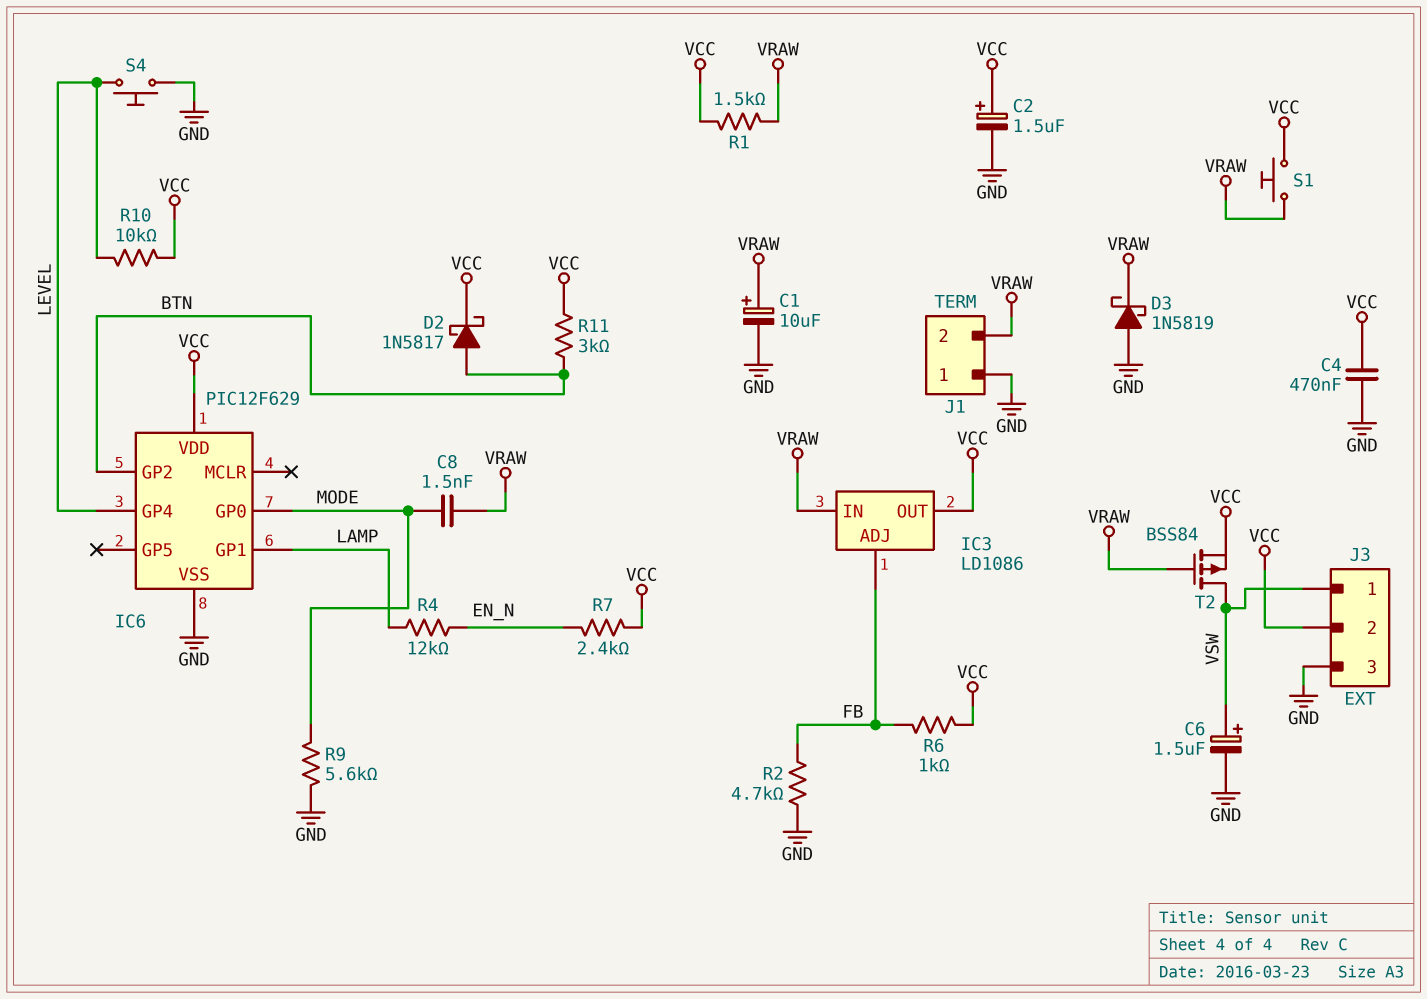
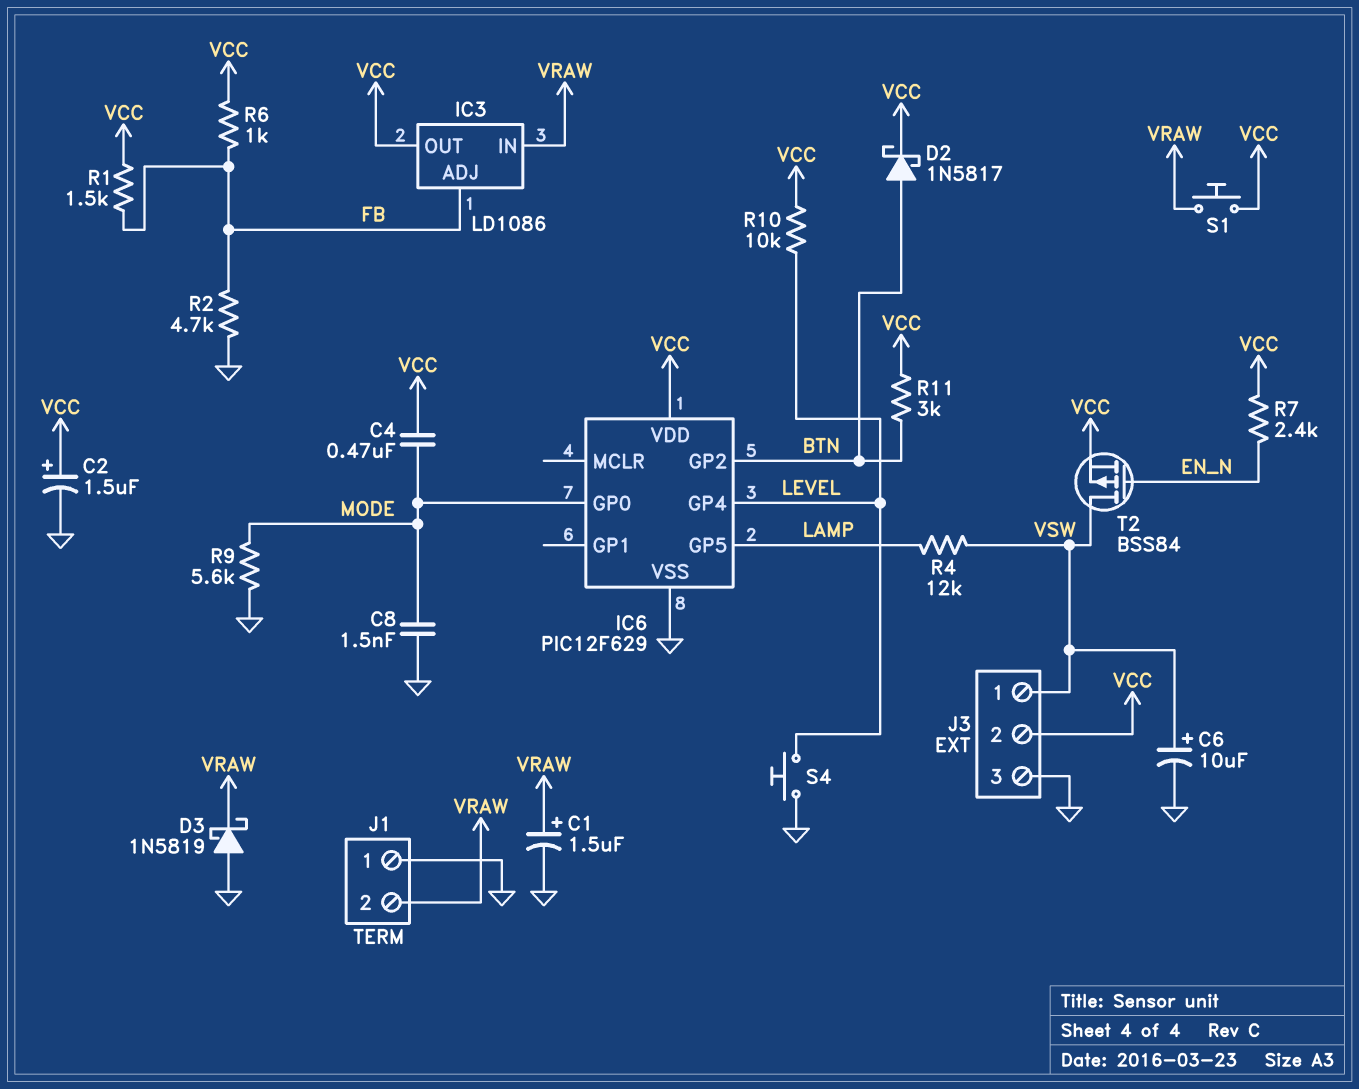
C1: 10uF (plus VRAW, minus GND) -> 1.5uF (plus VRAW, minus GND)
C4: 470nF (GND, VCC) -> 470nF (MODE, VCC)
C6: 1.5uF (plus VSW, minus GND) -> 10uF (plus VSW, minus GND)
C8: 1.5nF (MODE, VRAW) -> 1.5nF (GND, MODE)
IC6 pin GP1: LAMP -> none
IC6 pin GP5: none -> LAMP
R1: 1.5k (VCC, VRAW) -> 1.5k (FB, VCC)
R4: 12k (EN_N, LAMP) -> 12k (LAMP, VSW)
T2: PMOS BSS84 (G VRAW, D VSW, S VCC) -> PMOS BSS84 (G EN_N, D VSW, S VCC)

